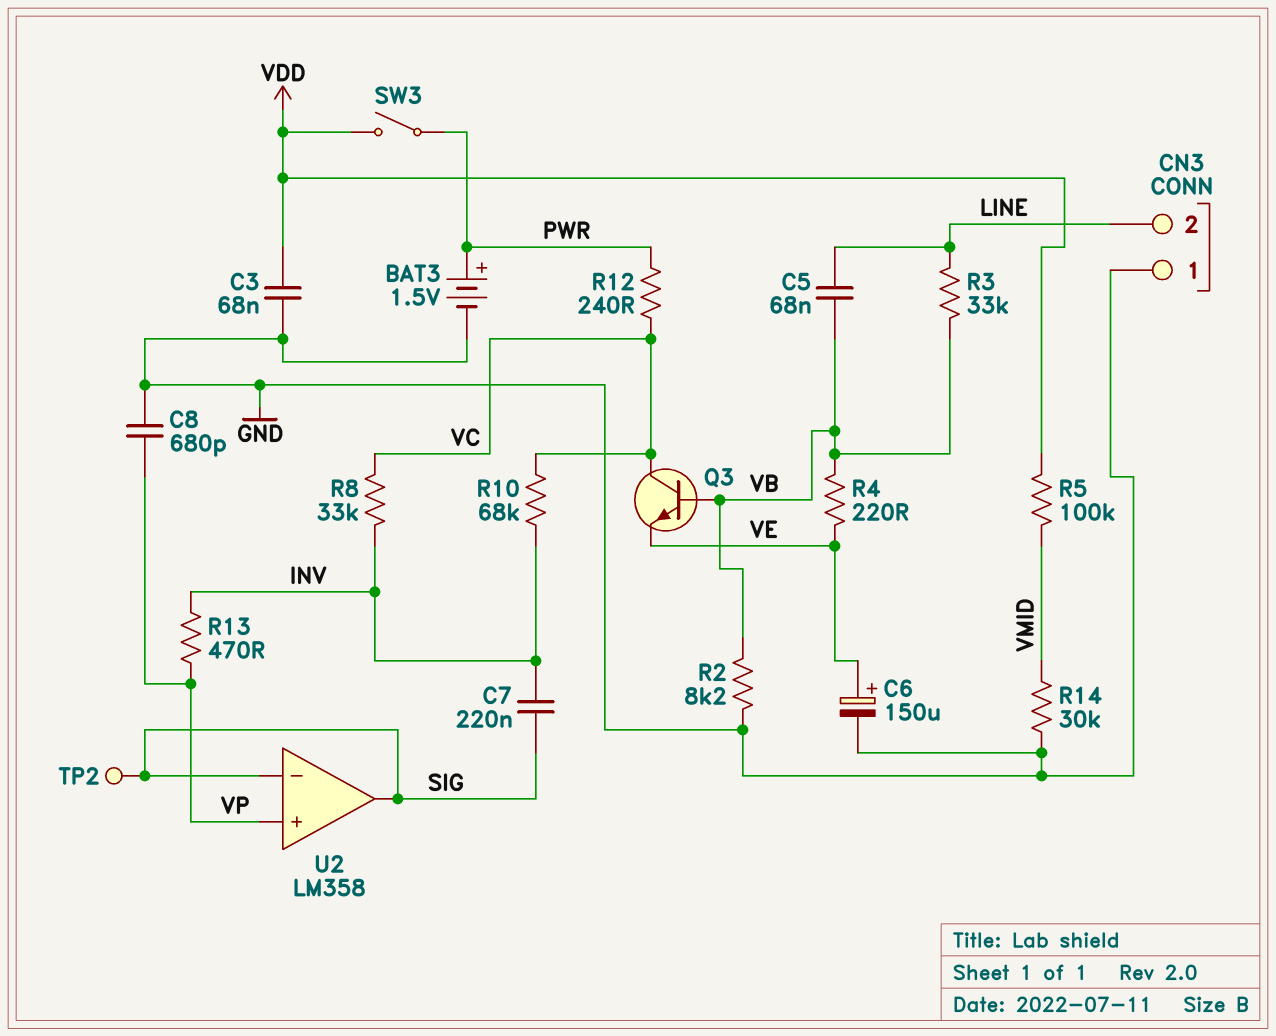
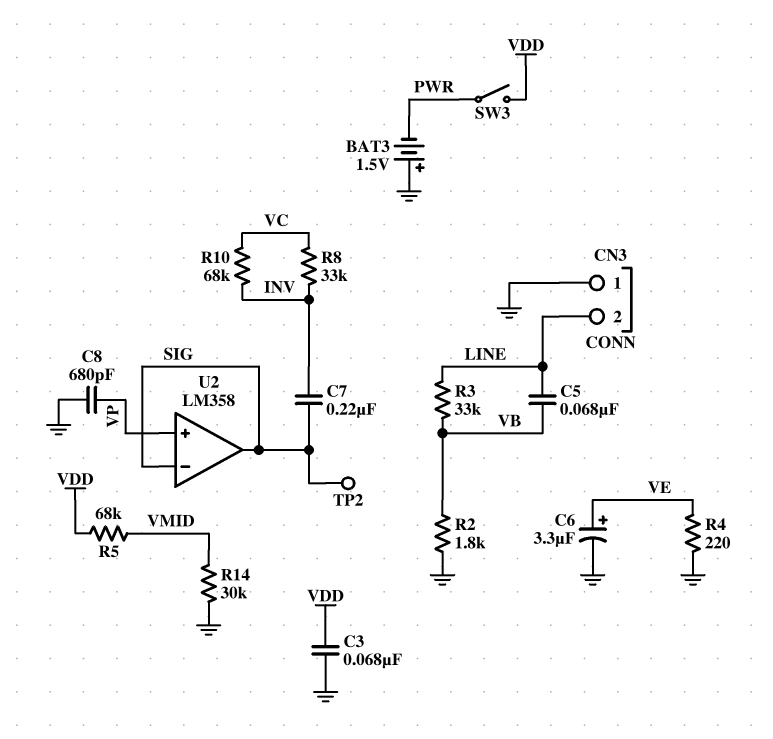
BAT3: 1.5V (plus PWR, minus GND) -> 1.5V (plus GND, minus PWR)
C6: 150uF (plus VE, minus GND) -> 3.3uF (plus VE, minus GND)
Q3: NPN (B VB, C VC, E VE) -> none
R2: 8.2k (GND, VB) -> 1.8k (GND, VB)
R4: 220 (VB, VE) -> 220 (GND, VE)
R5: 100k (VDD, VMID) -> 68k (VDD, VMID)
R12: 240 (PWR, VC) -> none
R13: 470 (INV, VP) -> none

